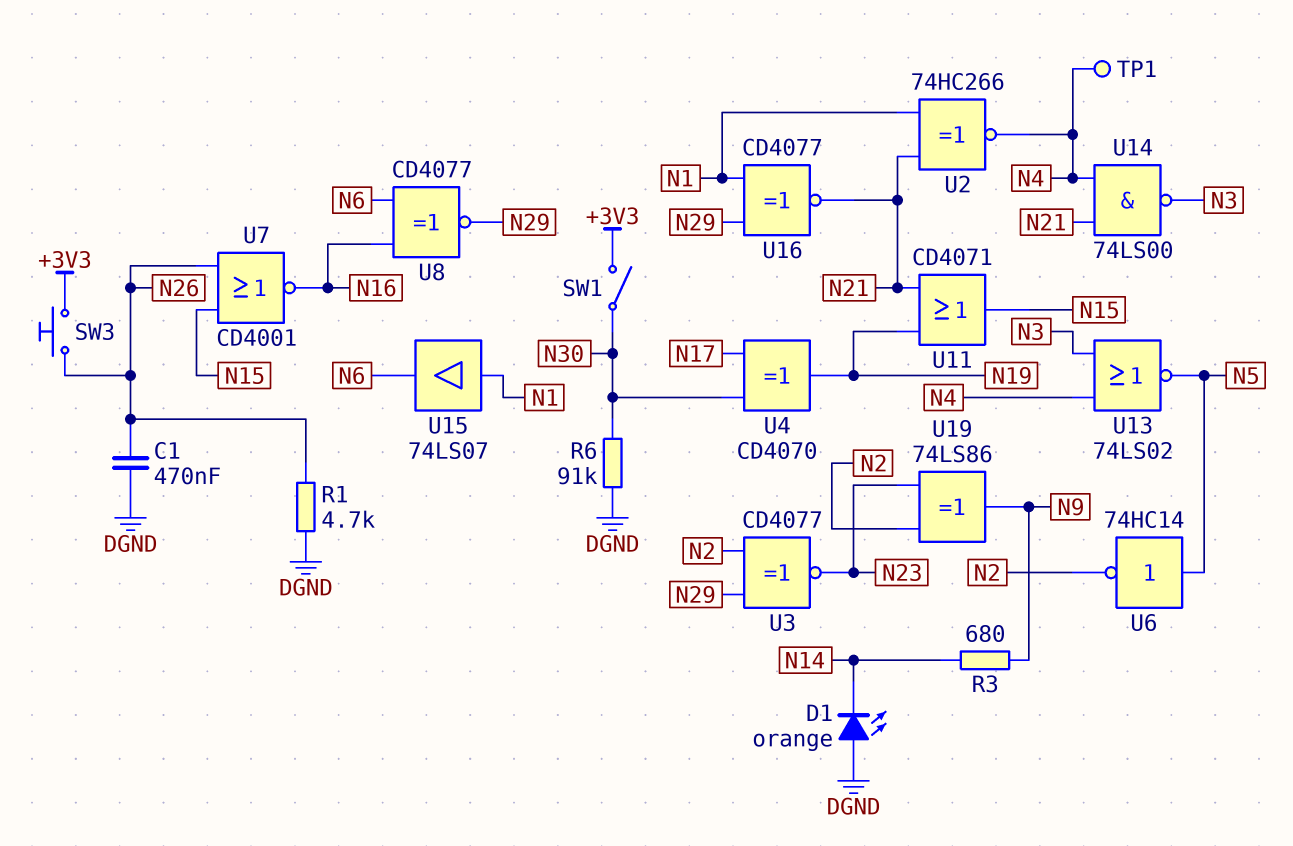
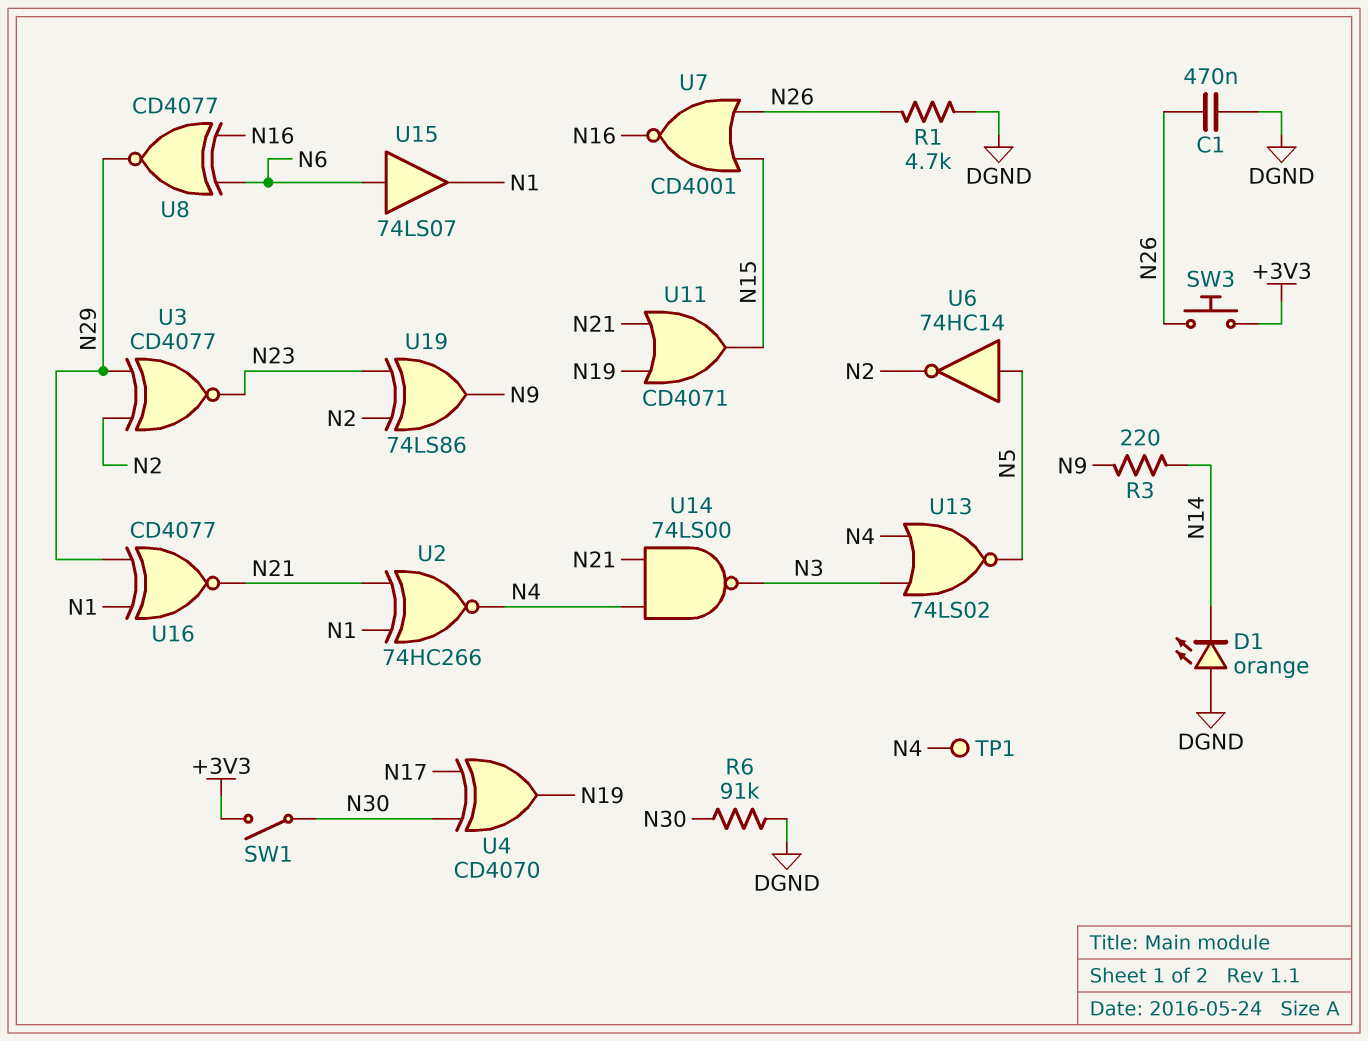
R3: 680 (N9, N14) -> 220 (N9, N14)
U15: buffer 74LS07 (in N1, out N6) -> buffer 74LS07 (in N6, out N1)

